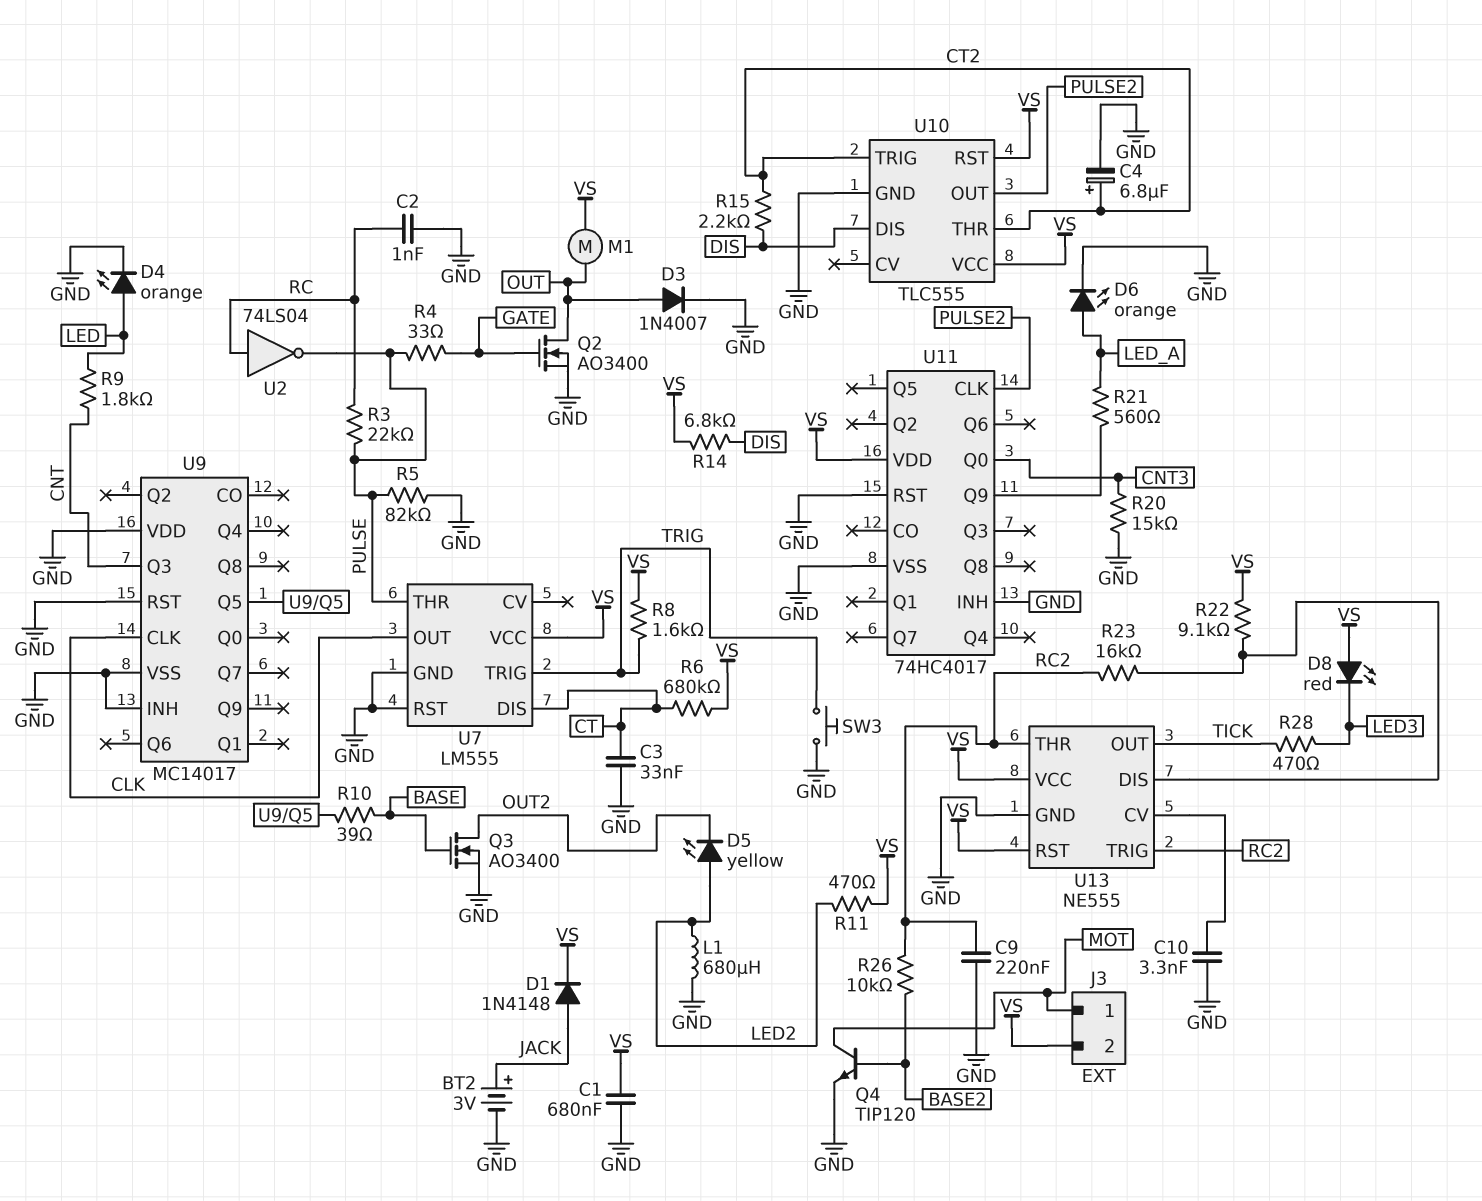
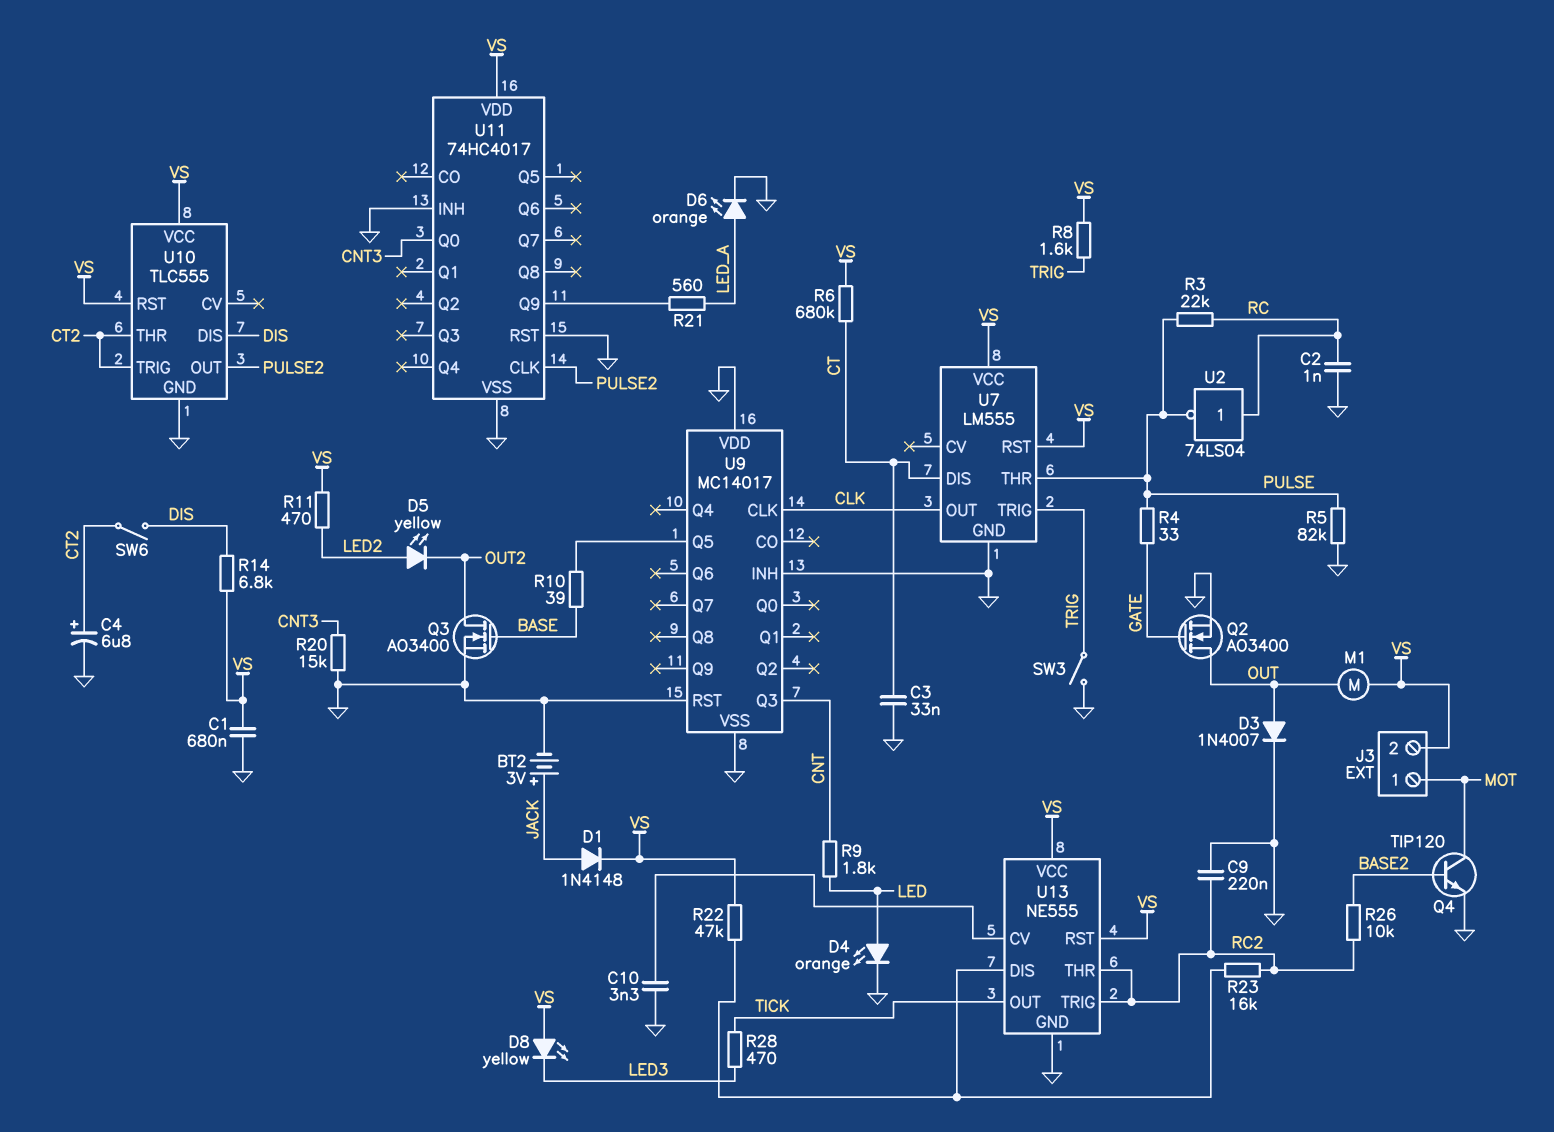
D8: LED red (A VS, K LED3) -> LED yellow (A VS, K LED3)
L1: 680uH (GND, LED2) -> none
R15: 2.2k (CT2, DIS) -> none
R22: 9.1k (U13/DIS, VS) -> 47k (U13/DIS, VS)
SW3: button (GND, TRIG) -> switch (GND, TRIG)
SW6: none -> switch (CT2, DIS)
U7 pin RST: GND -> VS

